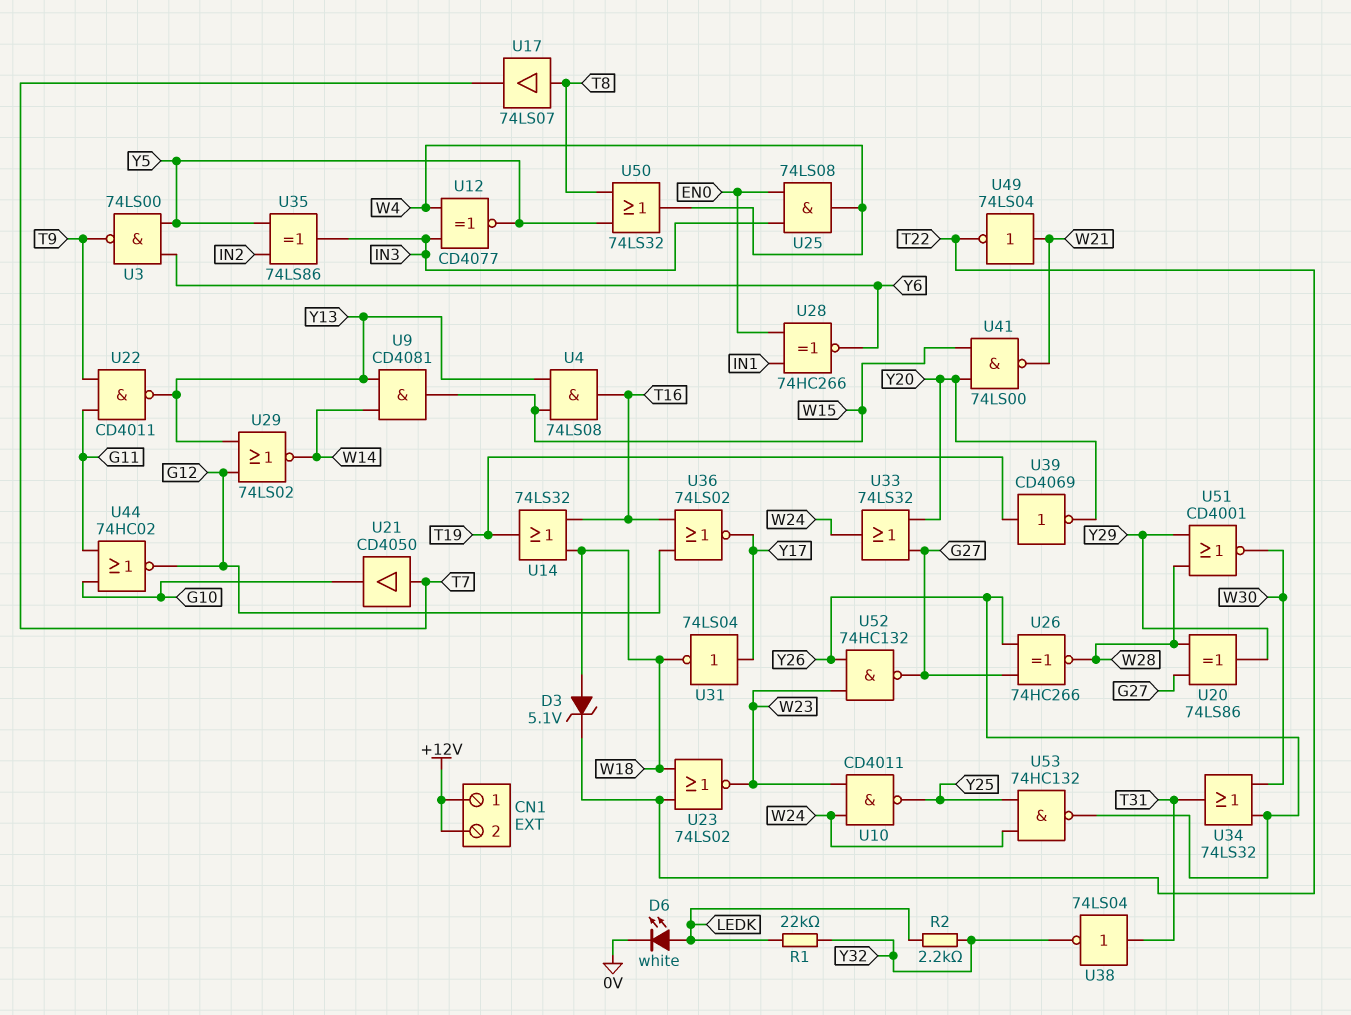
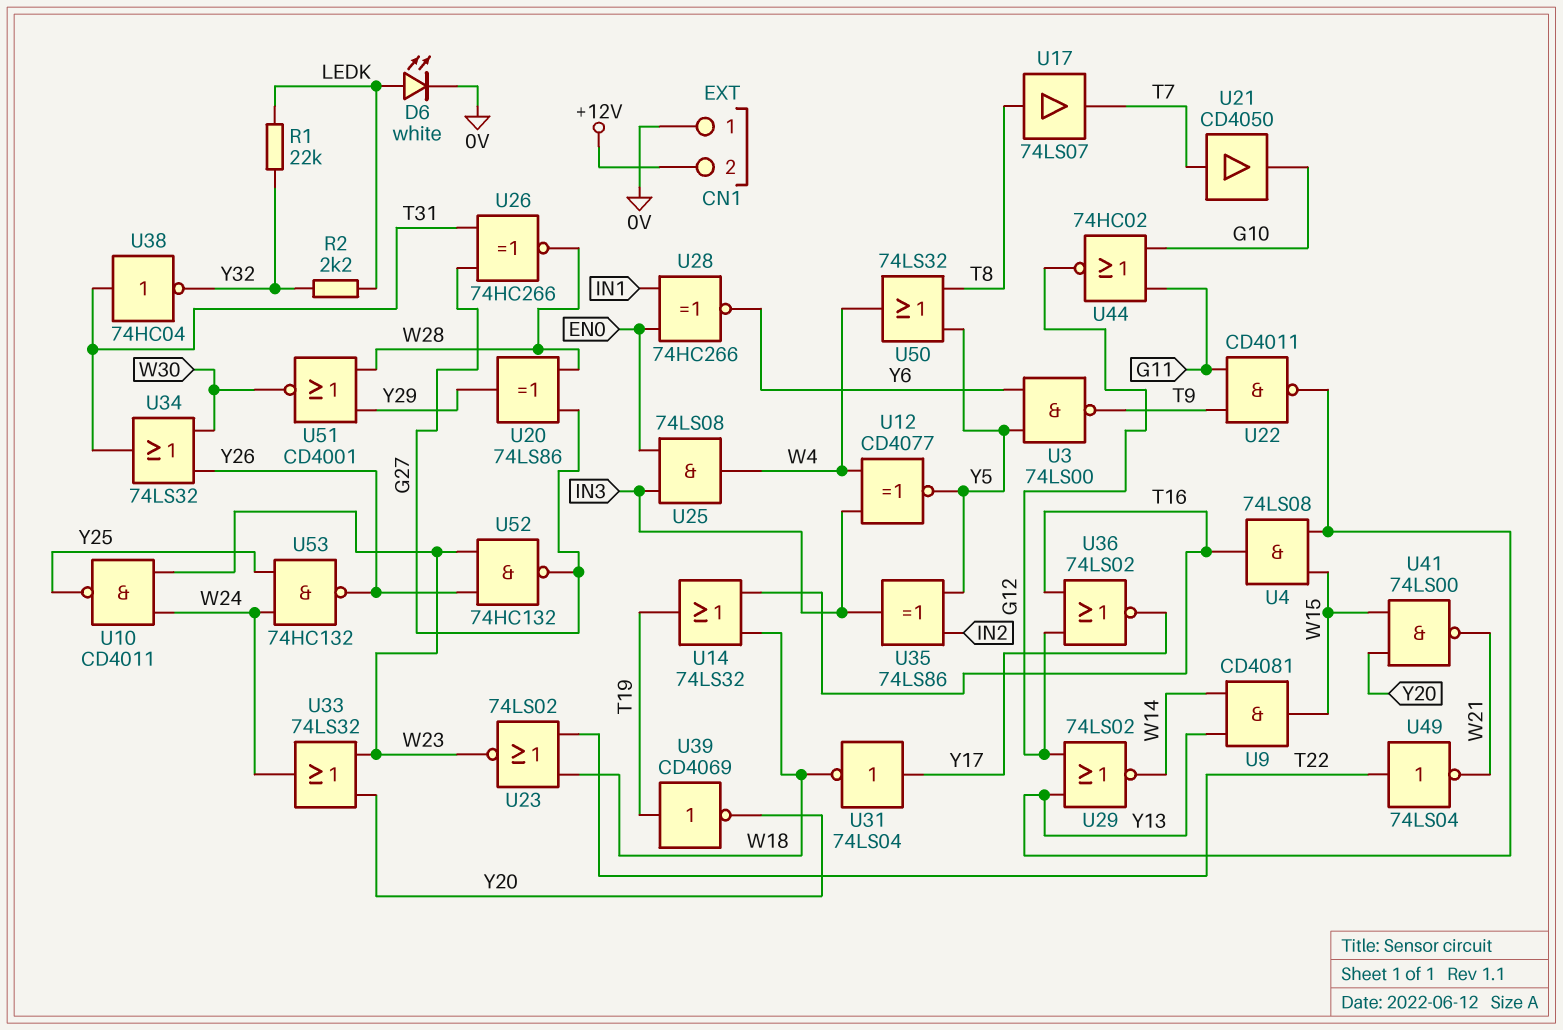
CN1 pin 1: +12V -> 0V
D3: zener 5.1V (A W18, K T22) -> none
U26: XNOR 74HC266 (in G27, in Y26, out W28) -> XNOR 74HC266 (in G27, in T31, out W28)
U33: OR 74LS32 (in G27, in Y20, out W24) -> OR 74LS32 (in W23, in Y20, out W24)
U38: NOT 74LS04 (in T31, out Y32) -> NOT 74HC04 (in T31, out Y32)
U49: NOT 74LS04 (in W21, out T22) -> NOT 74LS04 (in T22, out W21)

